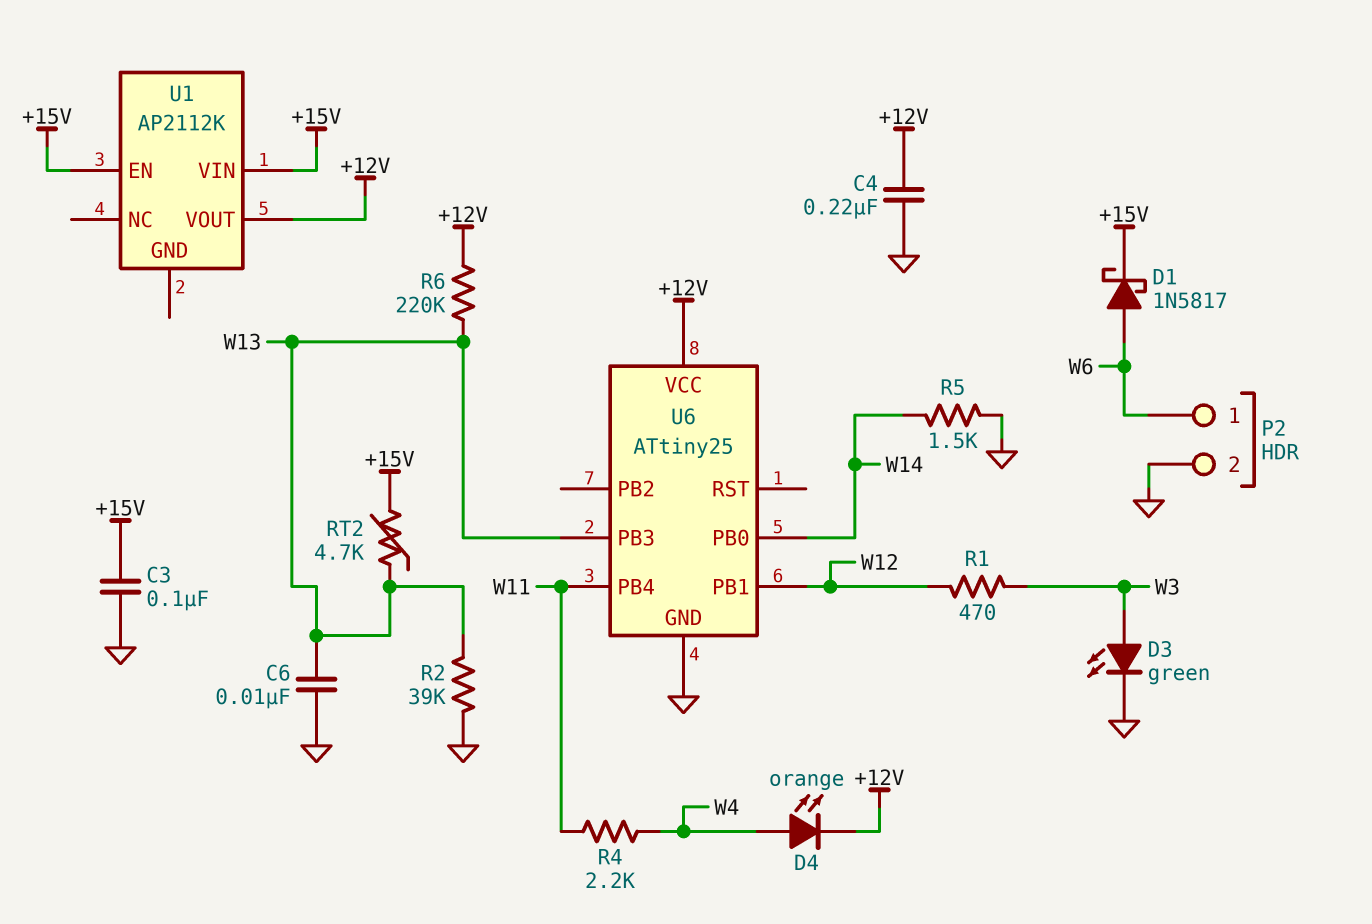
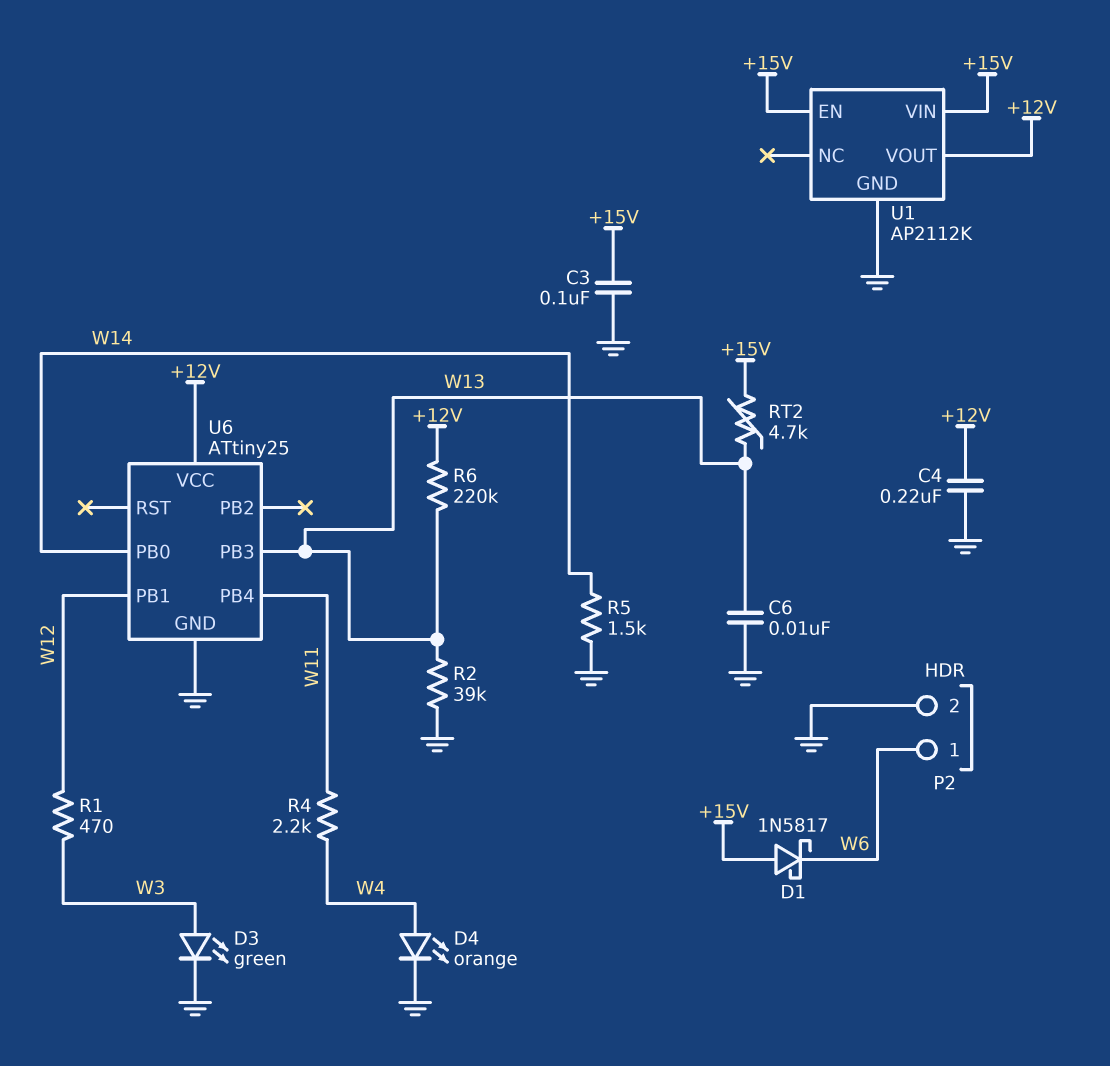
D1: schottky 1N5817 (A W6, K +15V) -> schottky 1N5817 (A +15V, K W6)
D4: LED orange (A W4, K +12V) -> LED orange (A W4, K GND)
U1 pin GND: none -> GND

